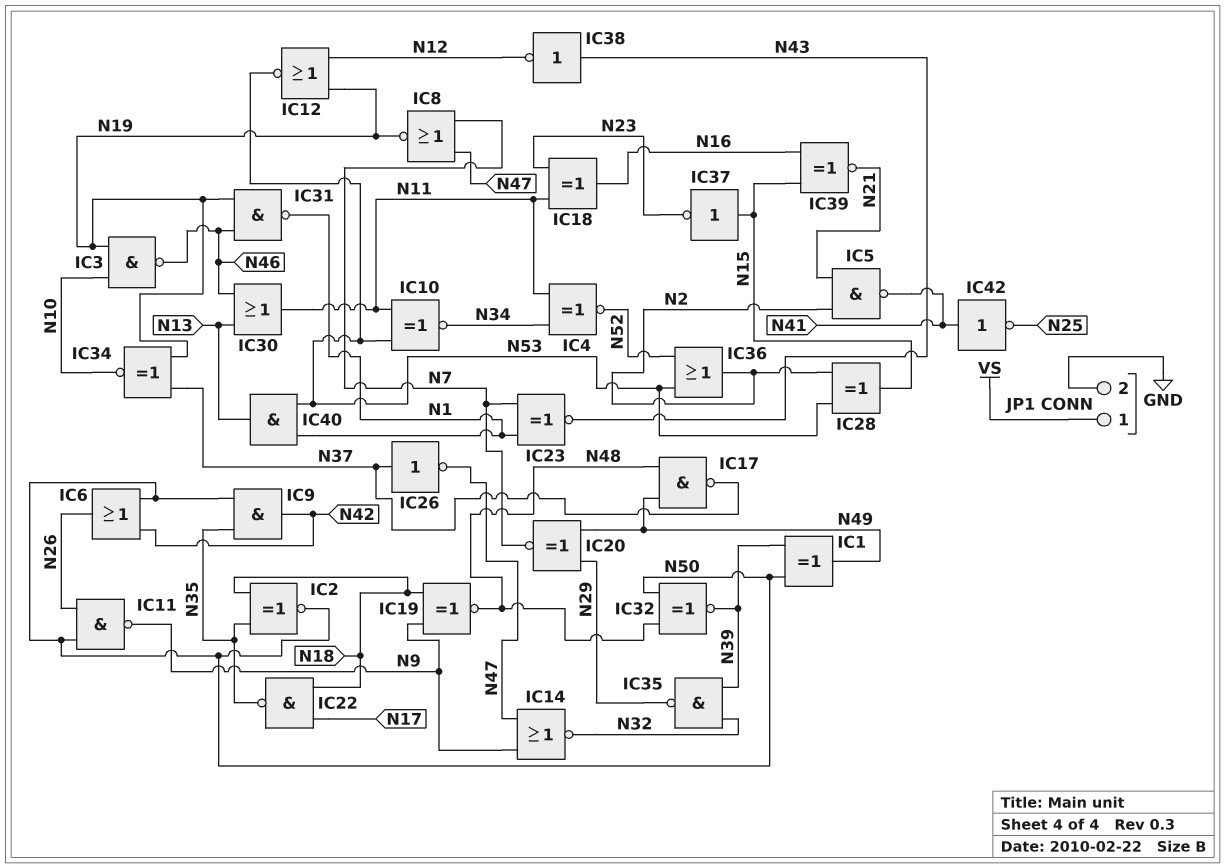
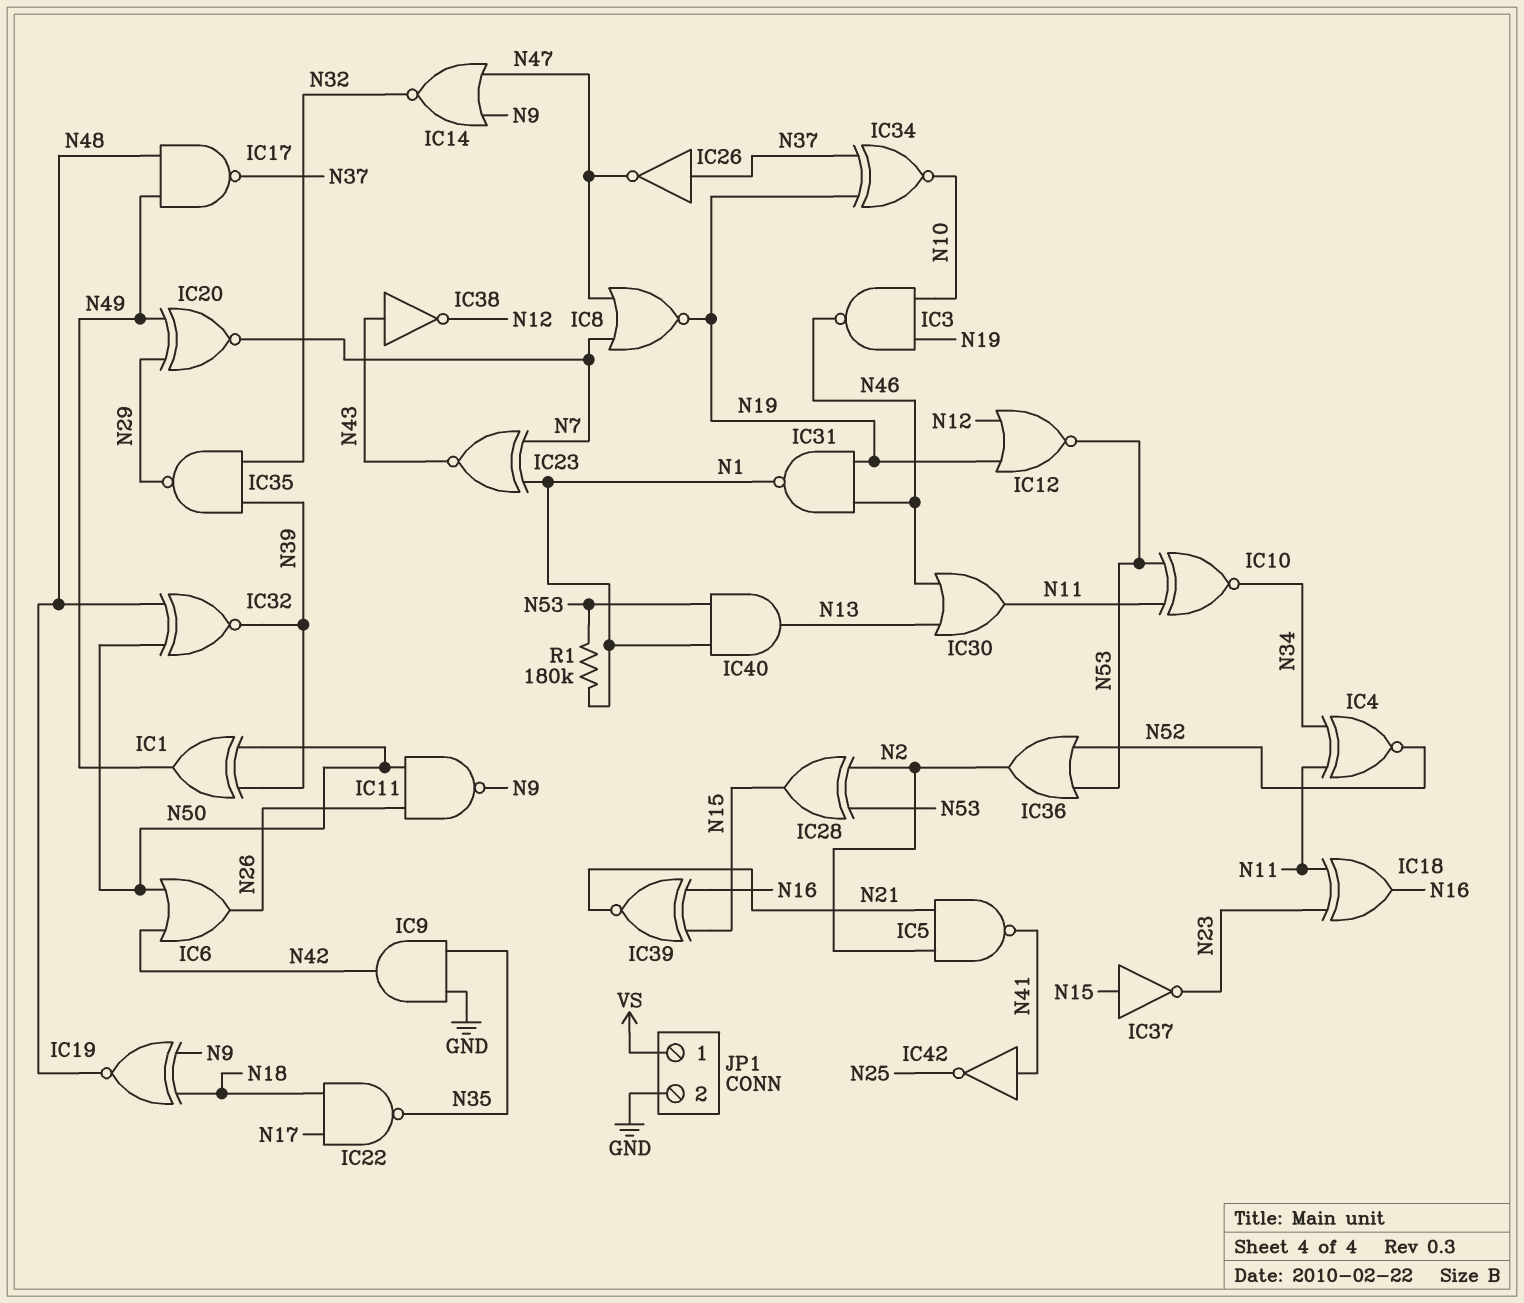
IC2: XNOR (in N18, in N35, out N50) -> none
IC9: AND (in N35, in N50, out N42) -> AND (in GND, in N35, out N42)
R1: none -> 180k (N1, N53)

